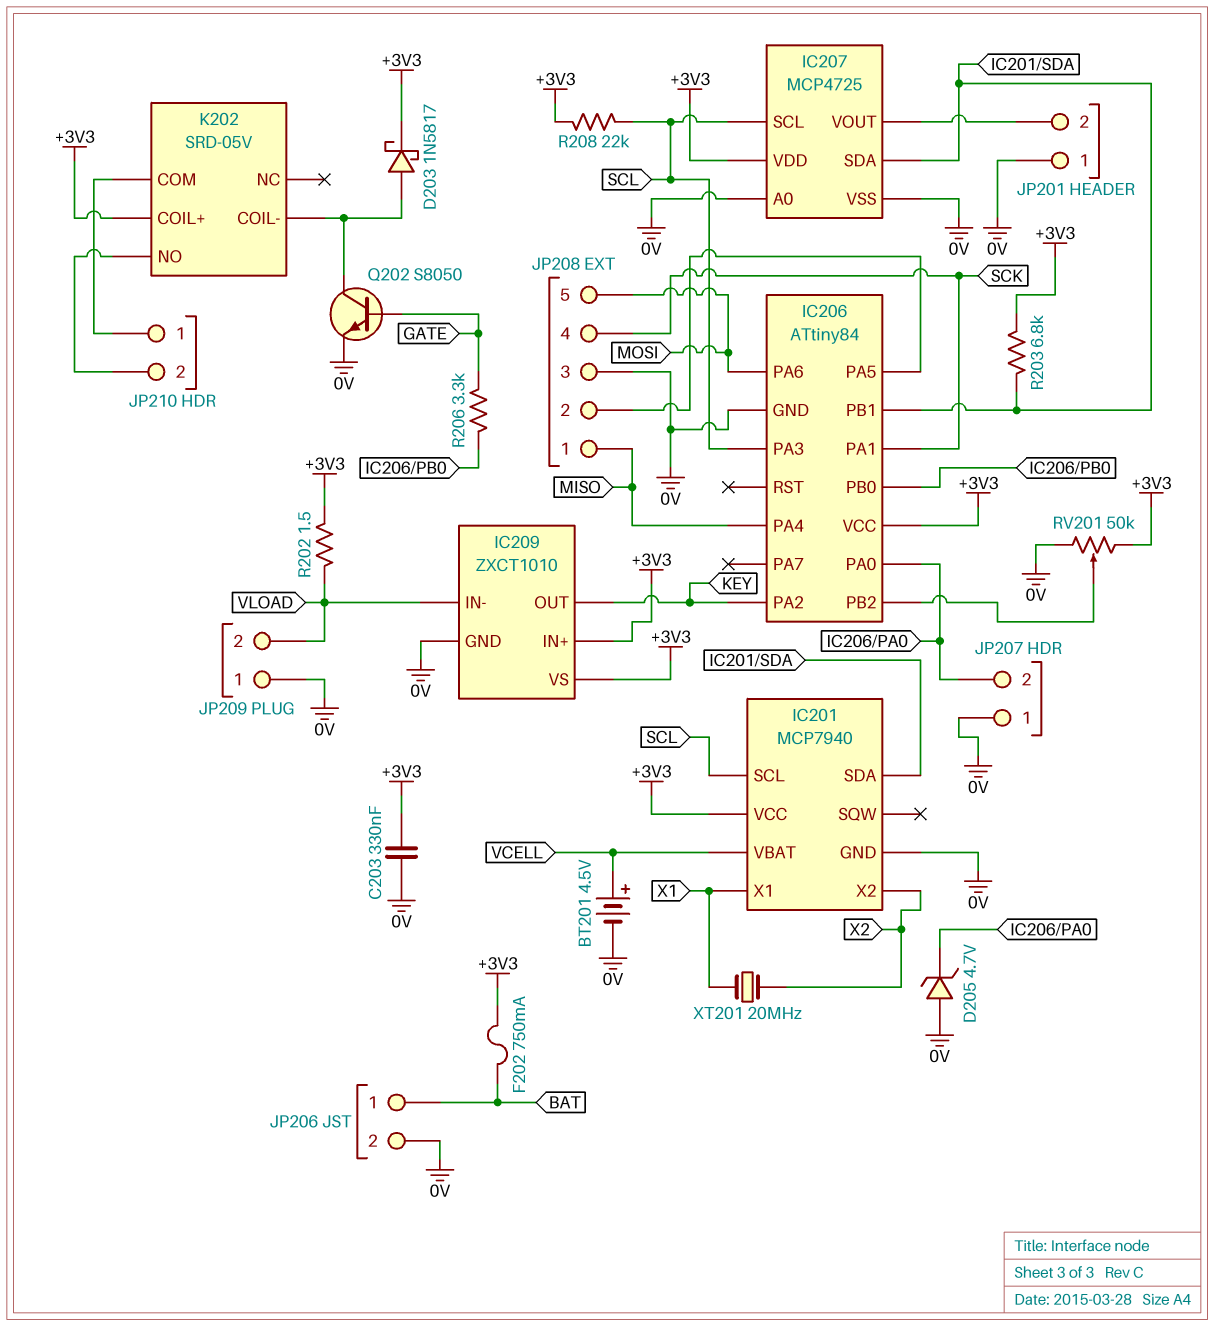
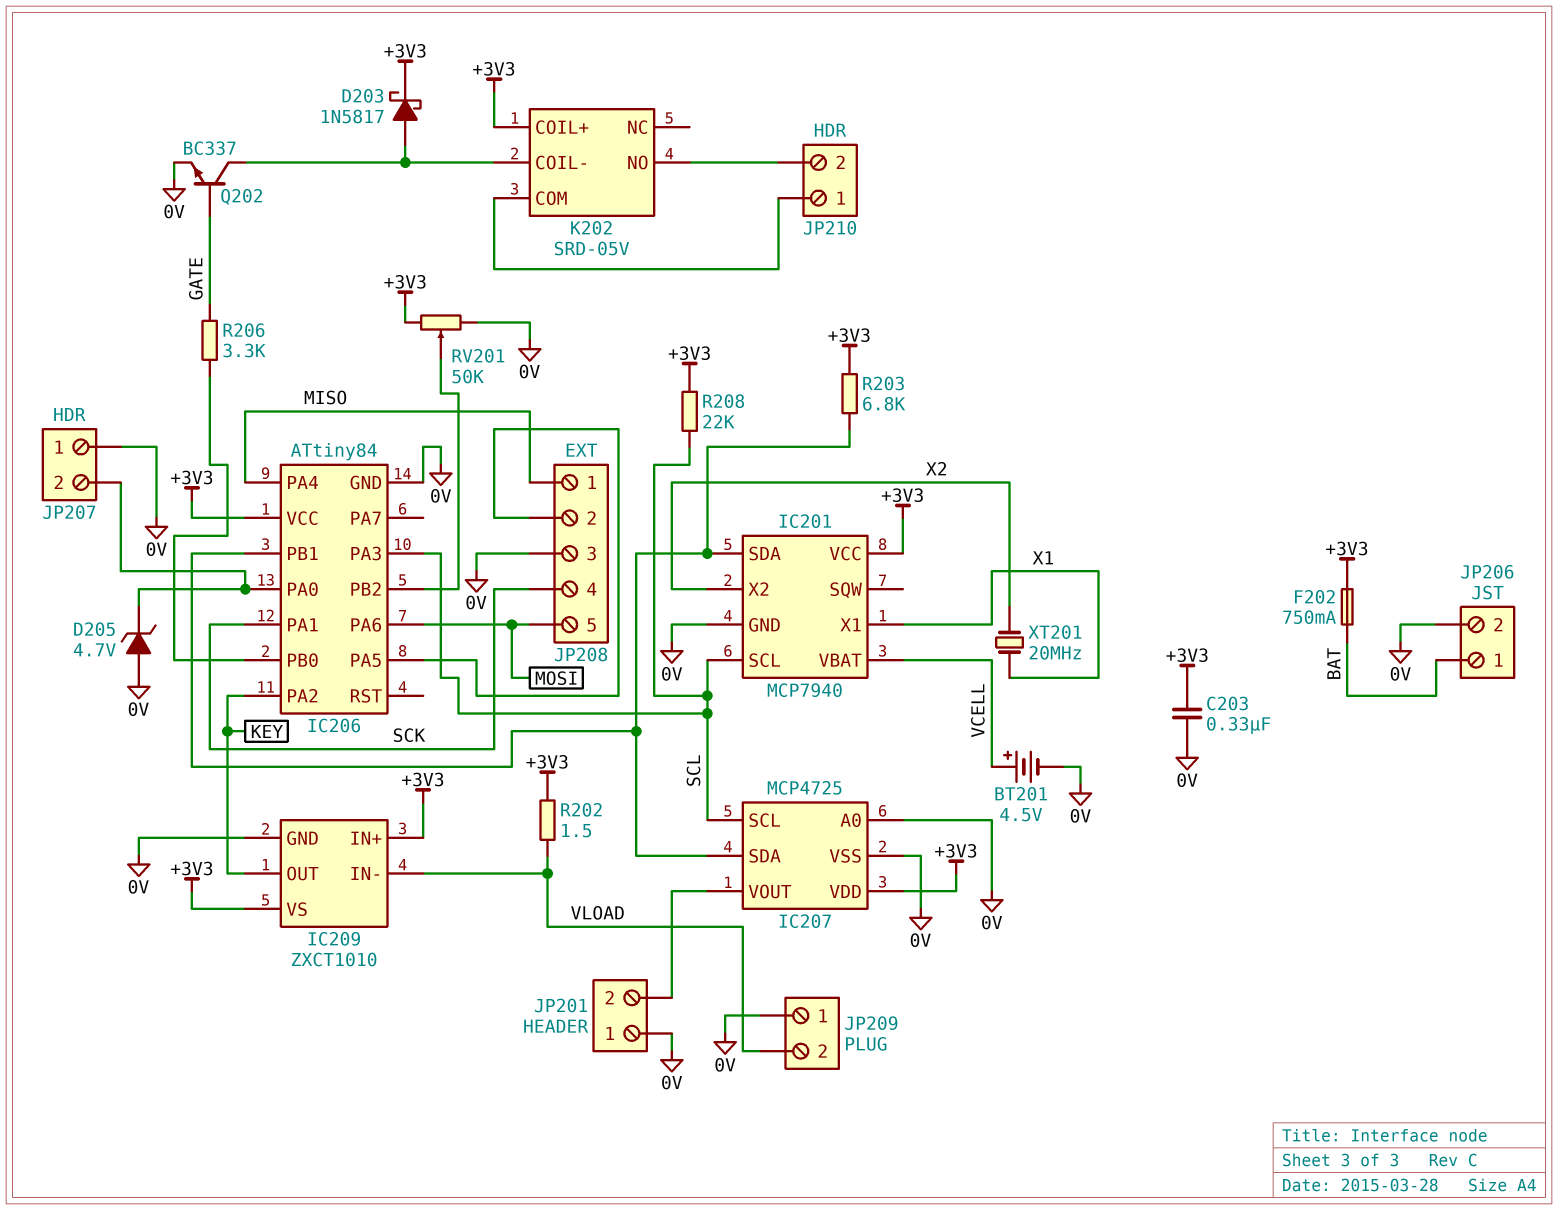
Q202: NPN S8050 (B GATE, C K202/COIL-, E 0V) -> NPN BC337 (B GATE, C K202/COIL-, E 0V)

